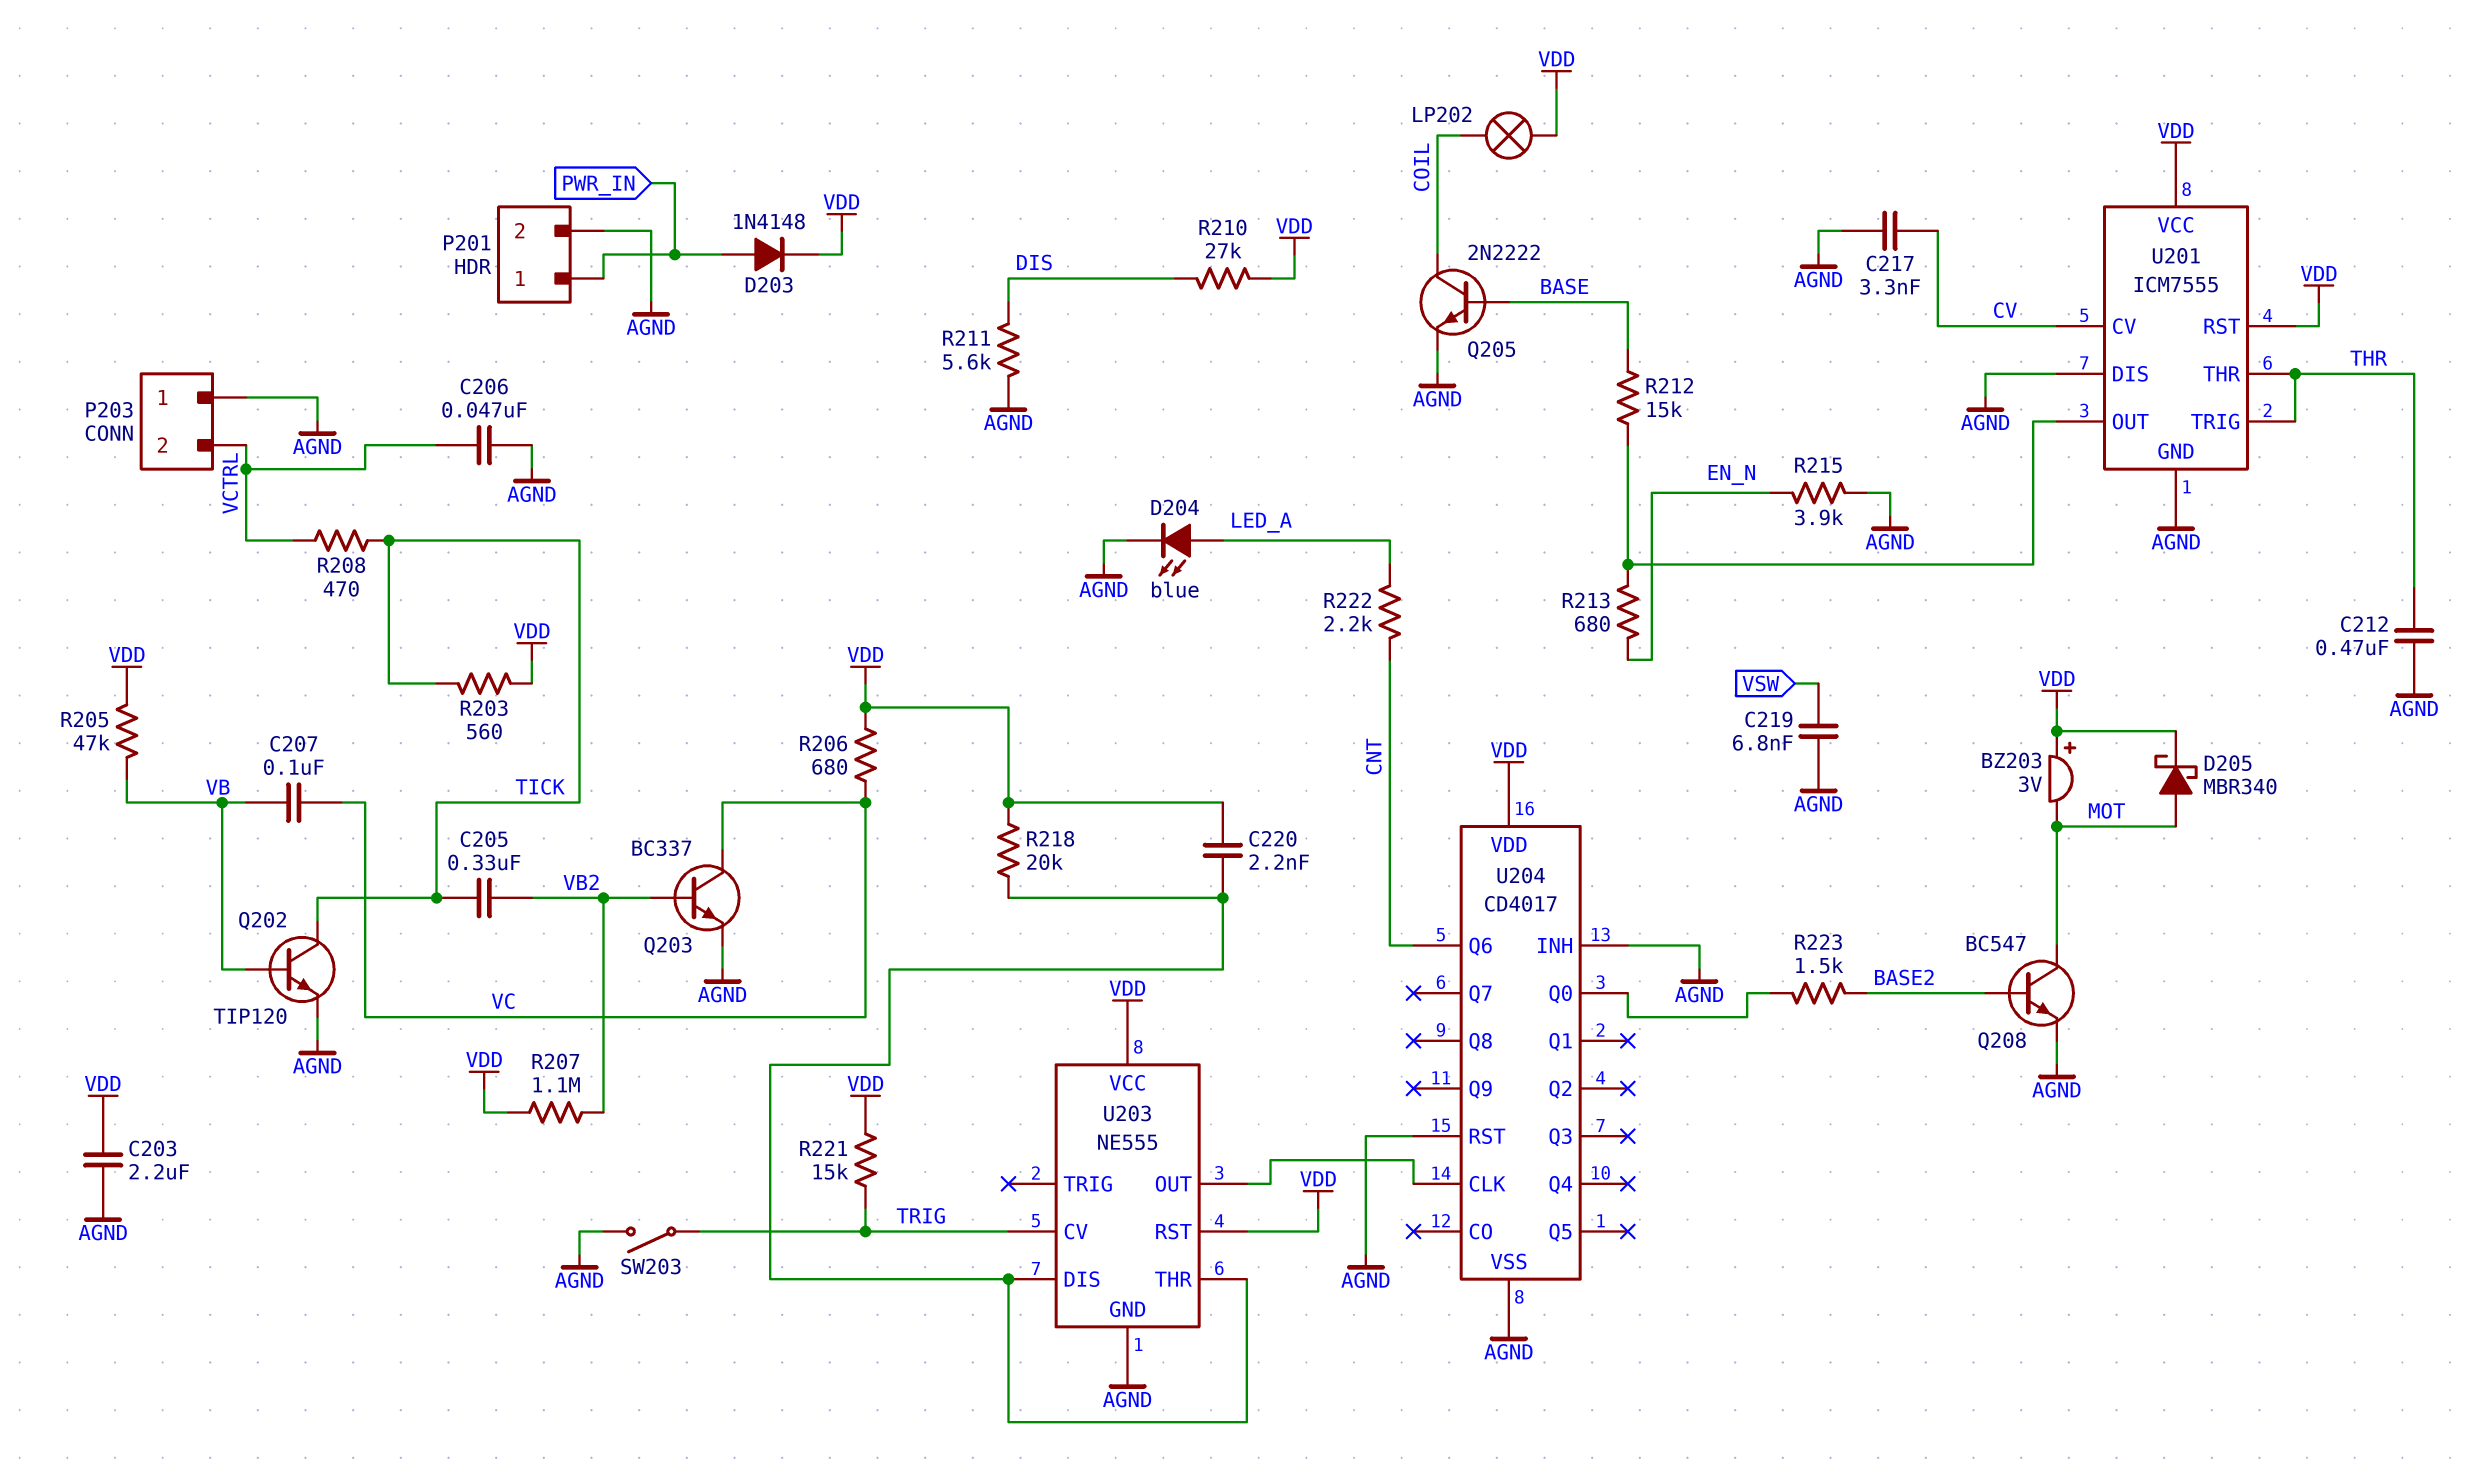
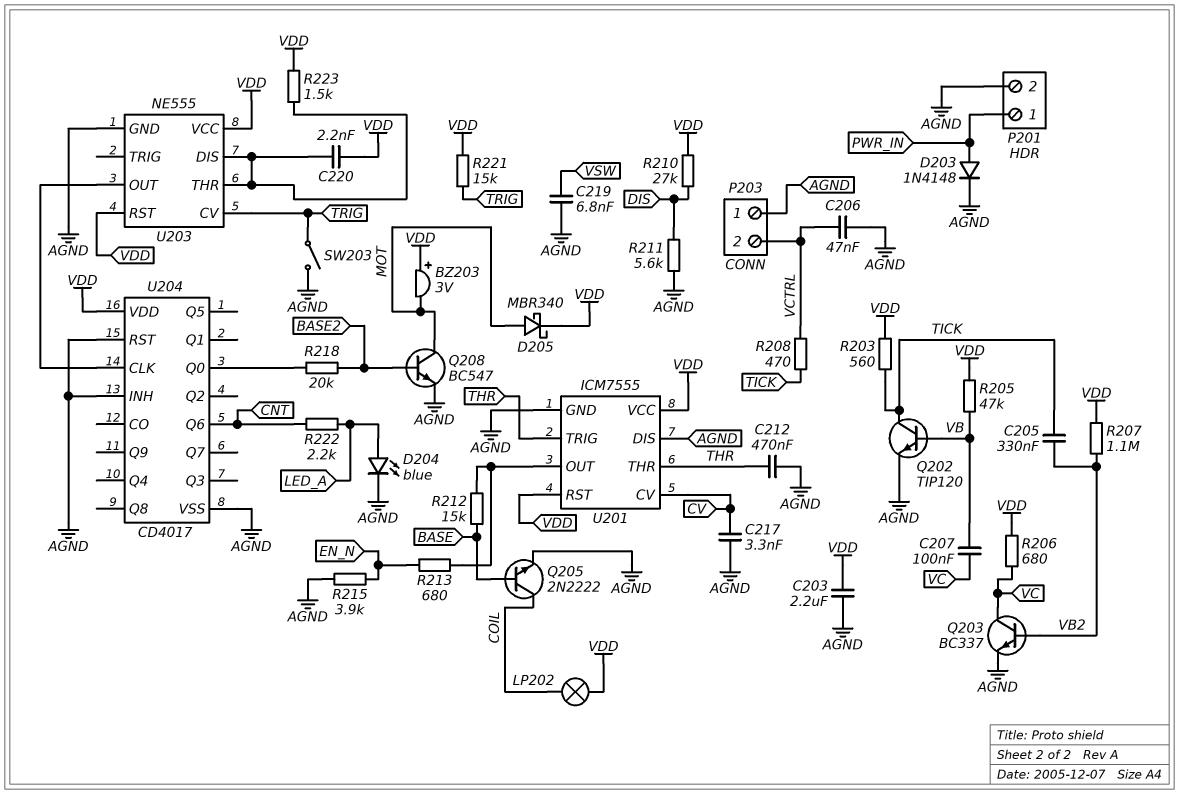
D203: diode 1N4148 (A PWR_IN, K VDD) -> diode 1N4148 (A PWR_IN, K AGND)
R218: 20k (U203/DIS, VDD) -> 20k (BASE2, U204/Q0)
R223: 1.5k (BASE2, U204/Q0) -> 1.5k (U203/DIS, VDD)

